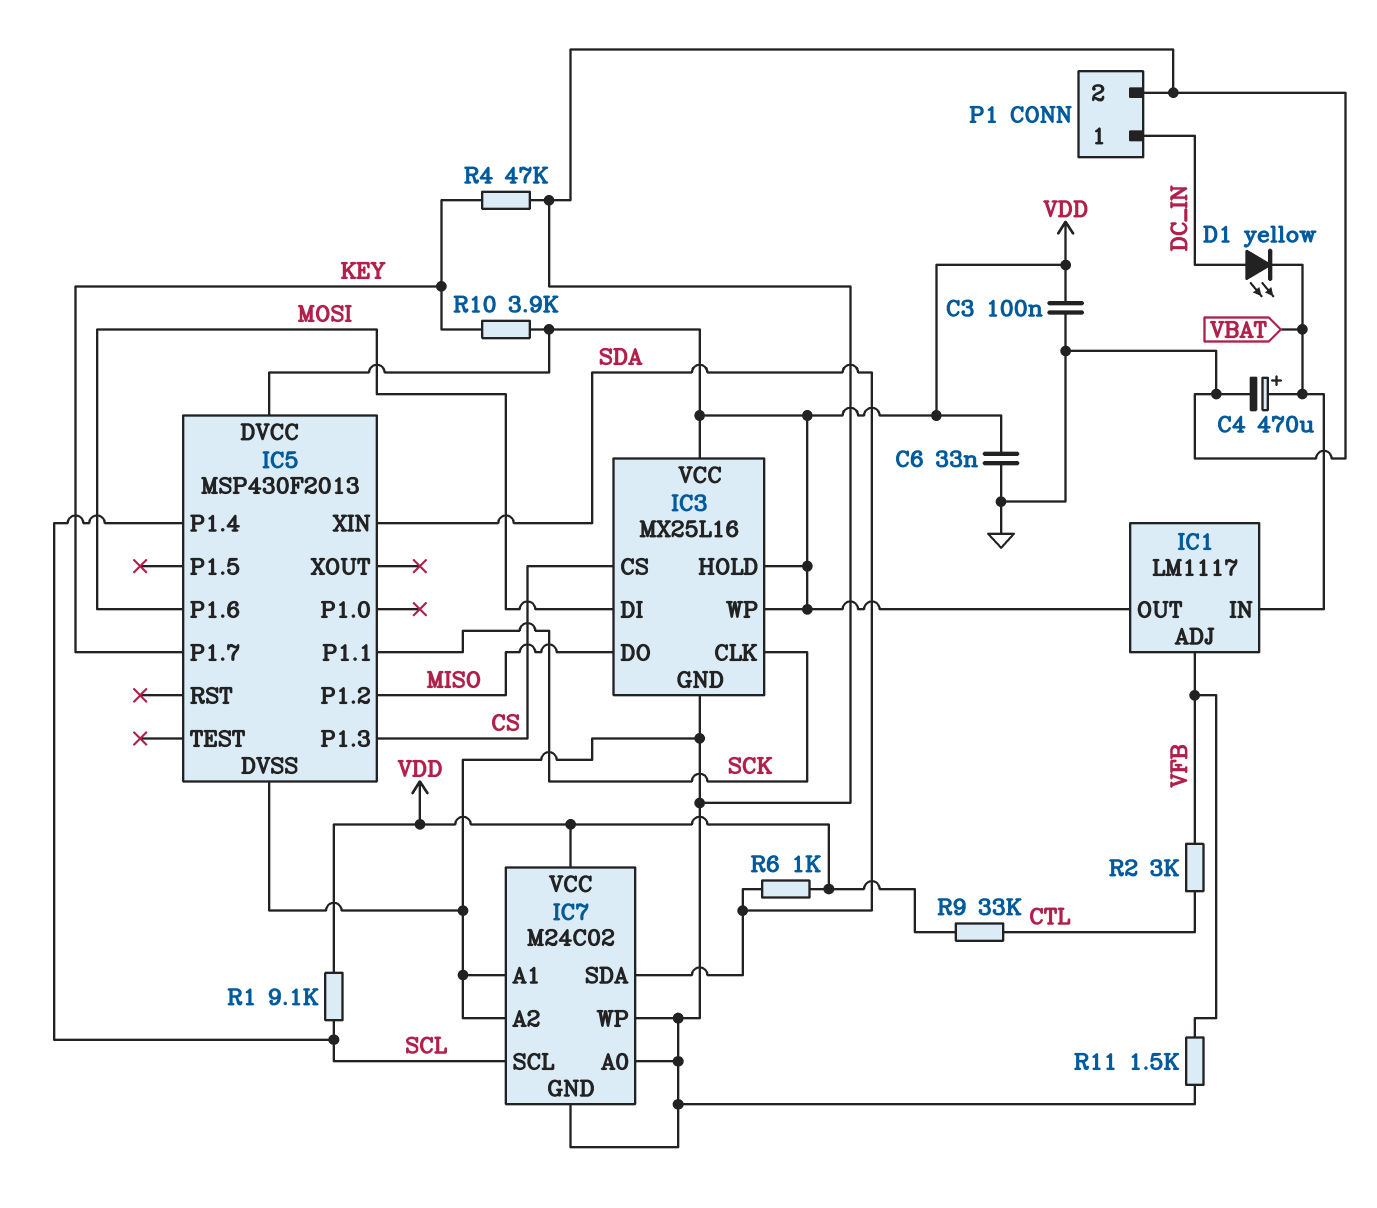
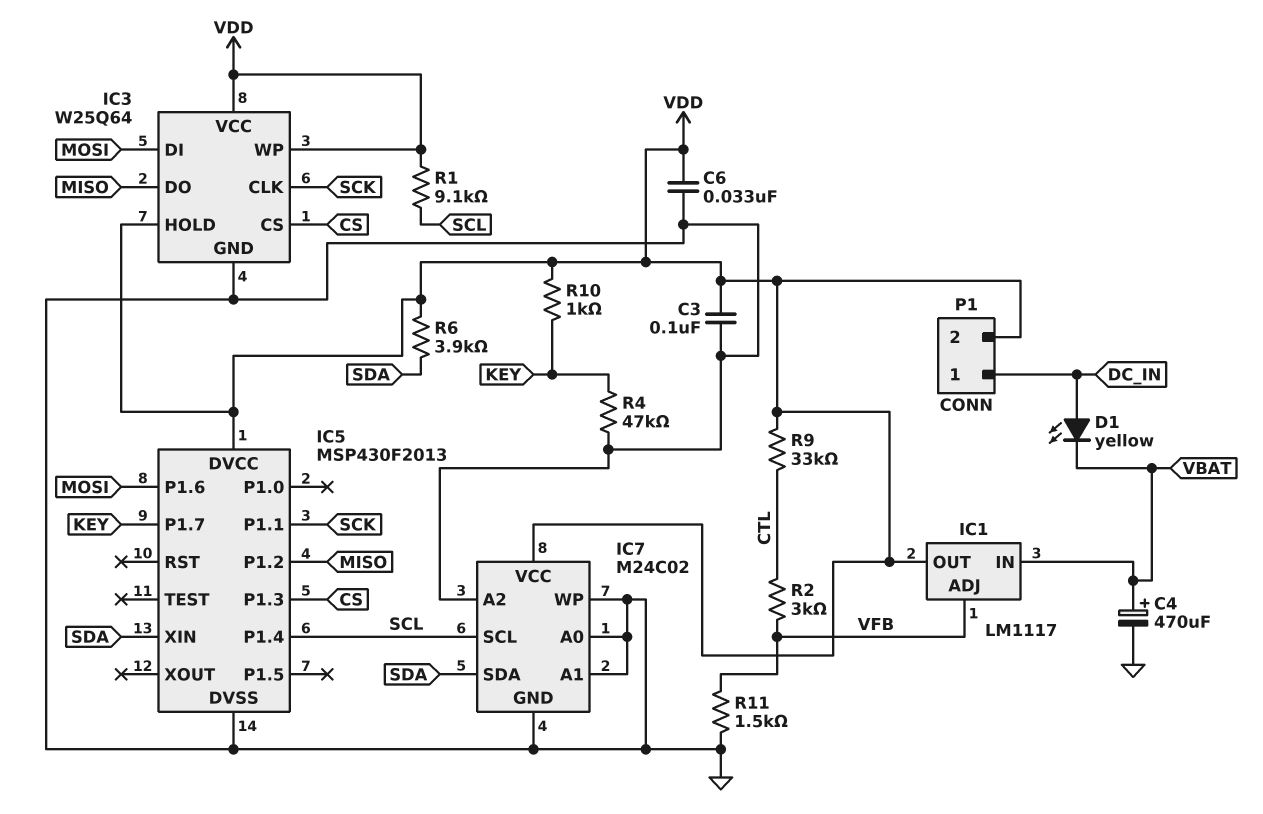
IC3: MX25L16 -> W25Q64
P1 pin 2: GND -> VDD
R6: 1k (SDA, VDD) -> 3.9k (SDA, VDD)
R10: 3.9k (KEY, VDD) -> 1k (KEY, VDD)

